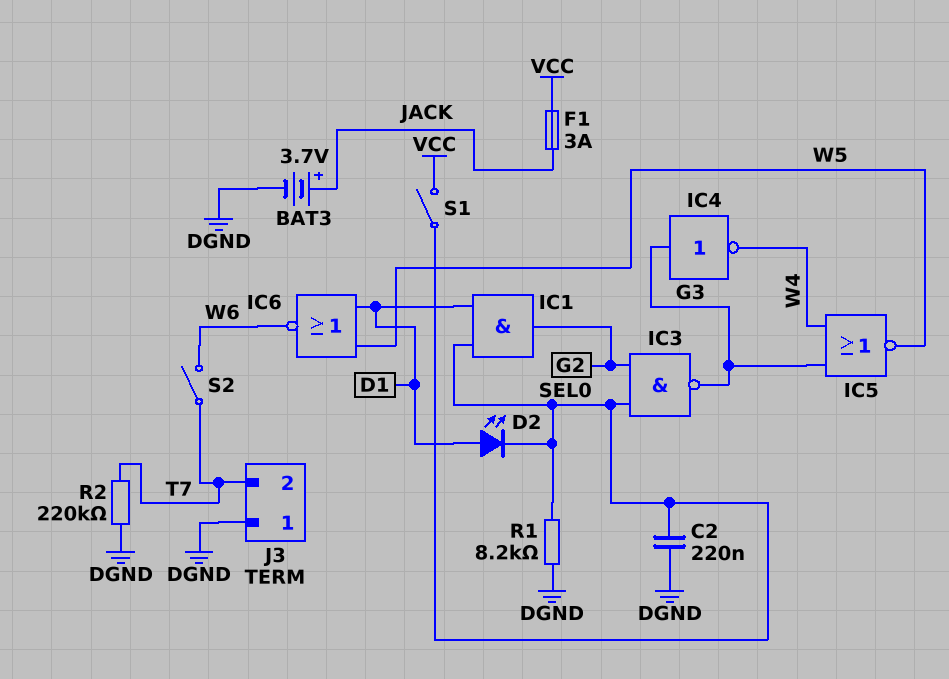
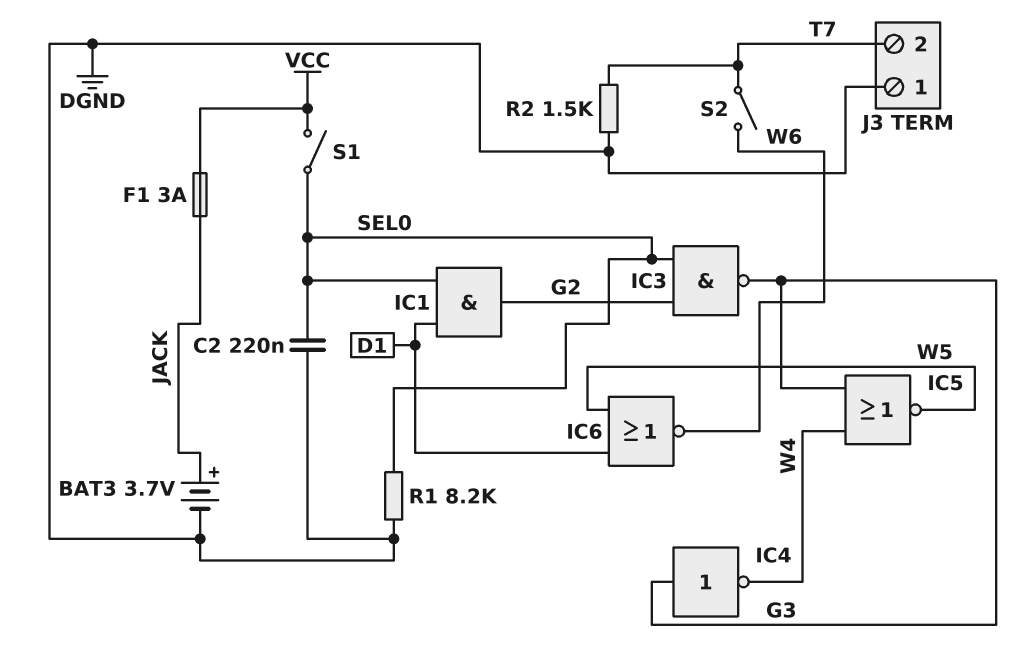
D2: LED (A D1, K SEL0) -> none
R2: 220k (DGND, T7) -> 1.5k (DGND, T7)

